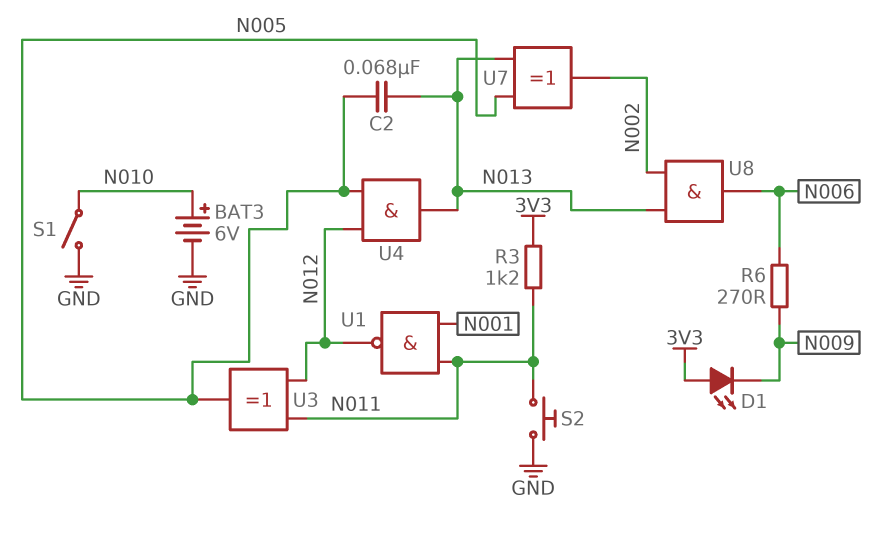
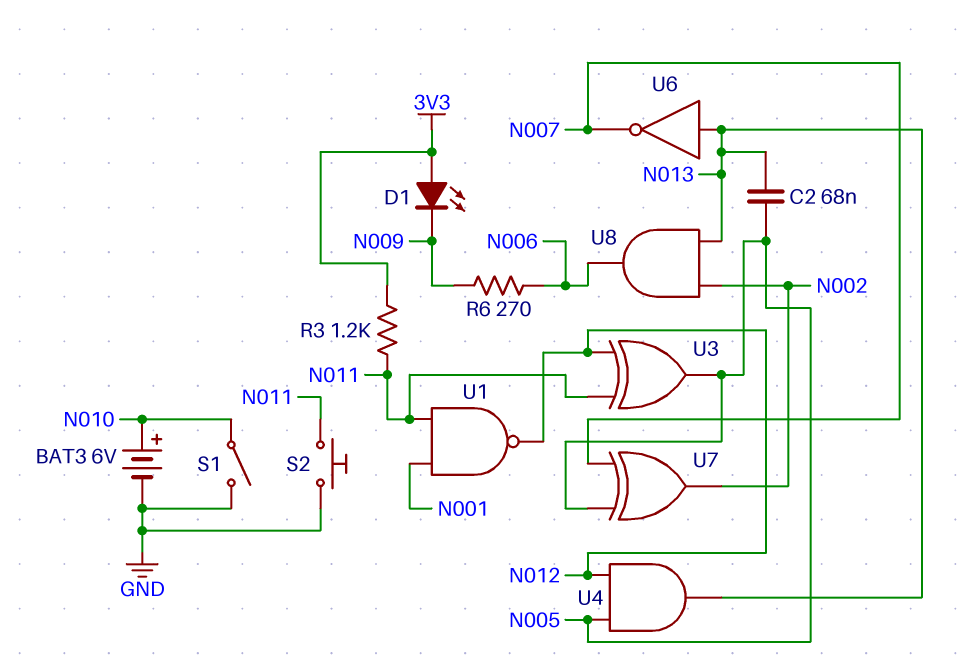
U6: none -> NOT (in N013, out N007)
U7: XOR (in N005, in N013, out N002) -> XOR (in N005, in N007, out N002)

